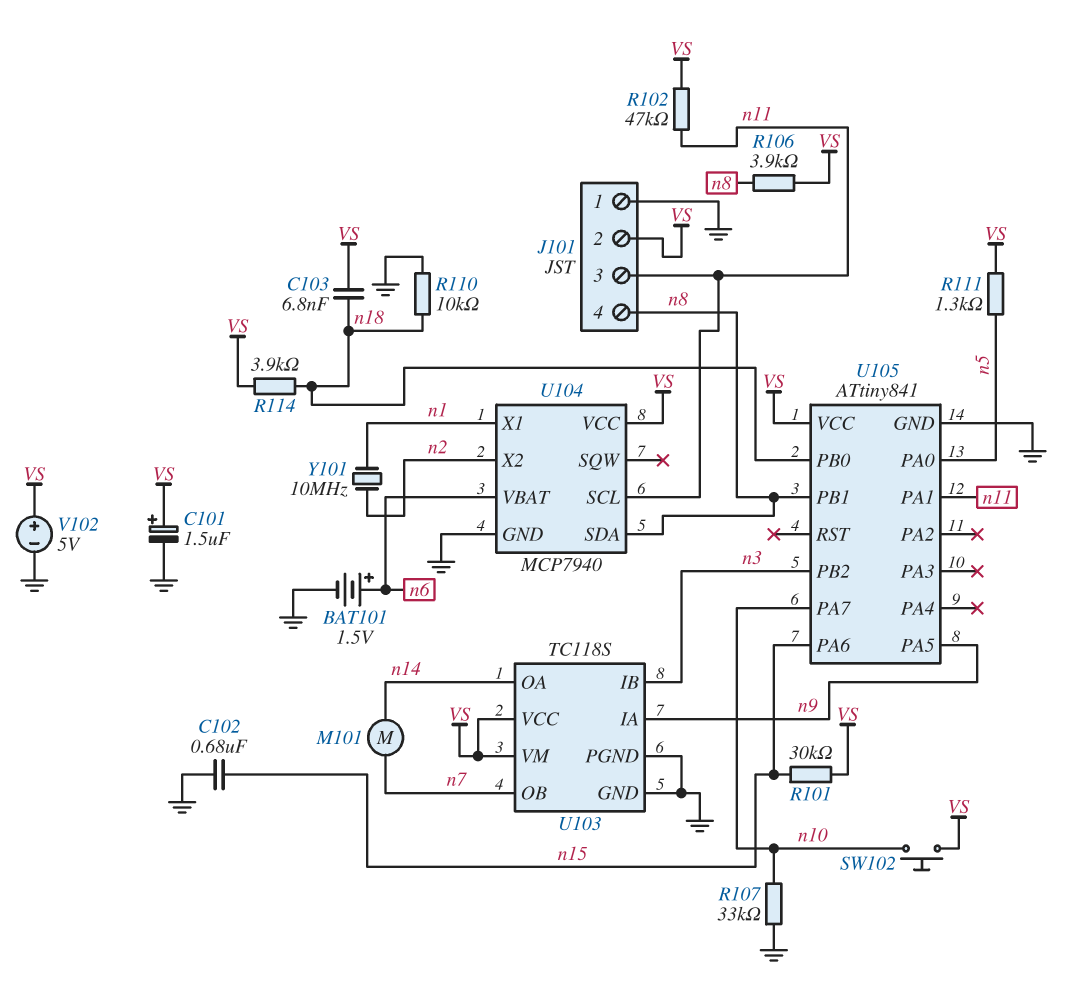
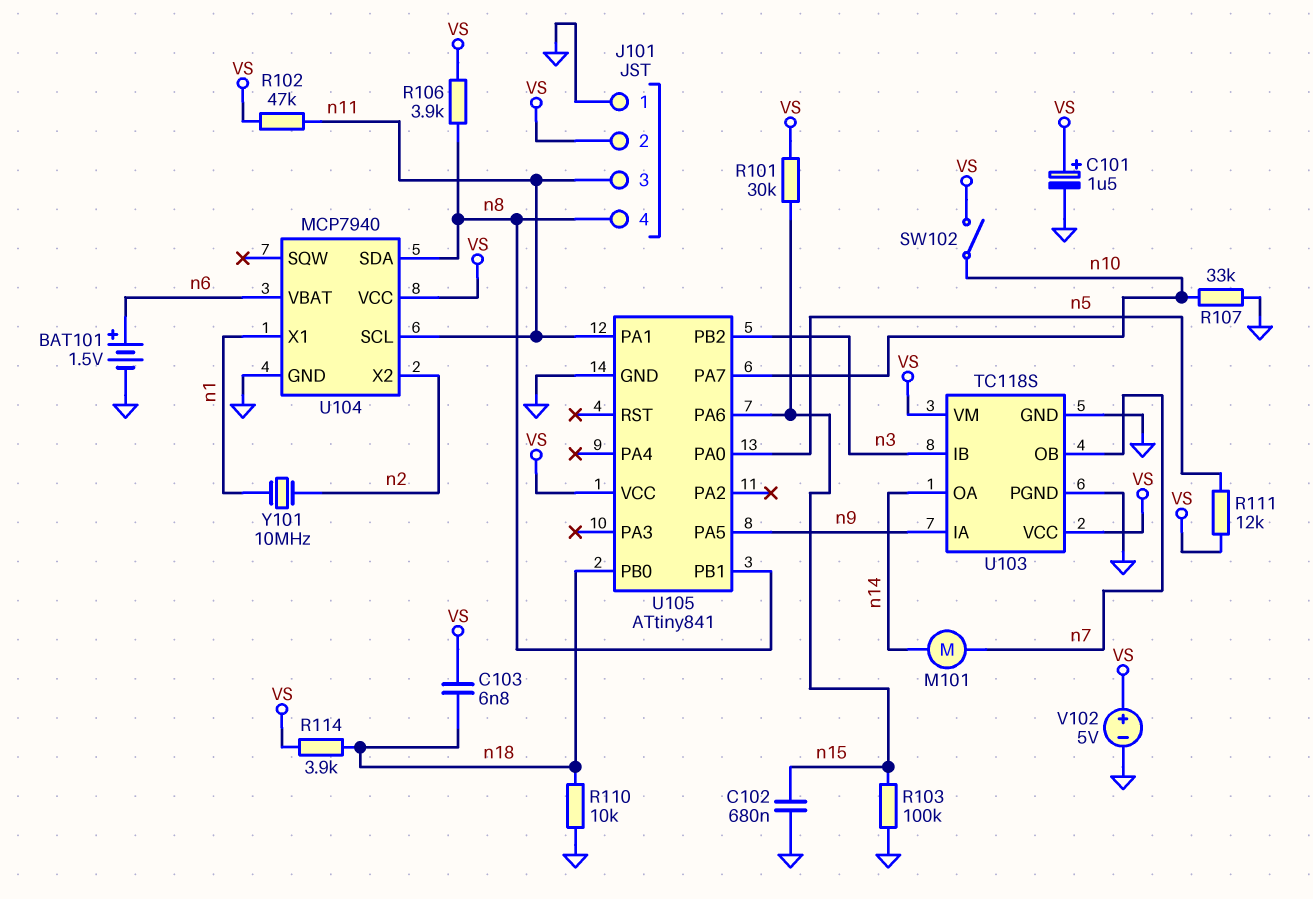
R103: none -> 100k (GND, n15)
R111: 1.3k (VS, n5) -> 12k (VS, n5)
SW102: button (VS, n10) -> switch (VS, n10)

